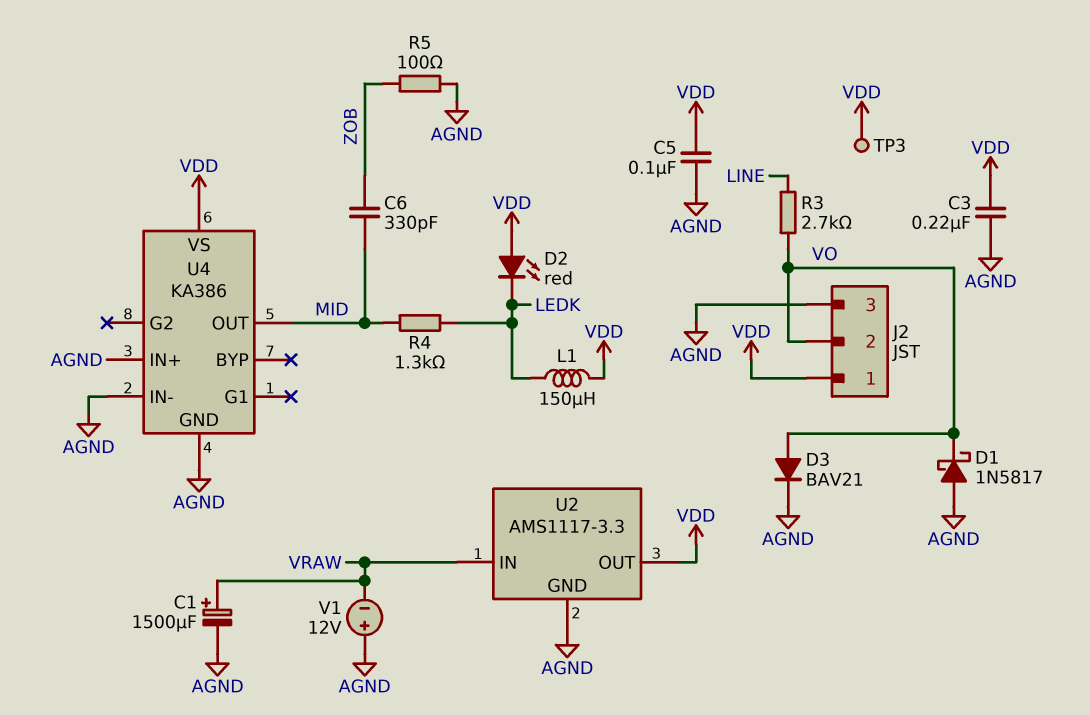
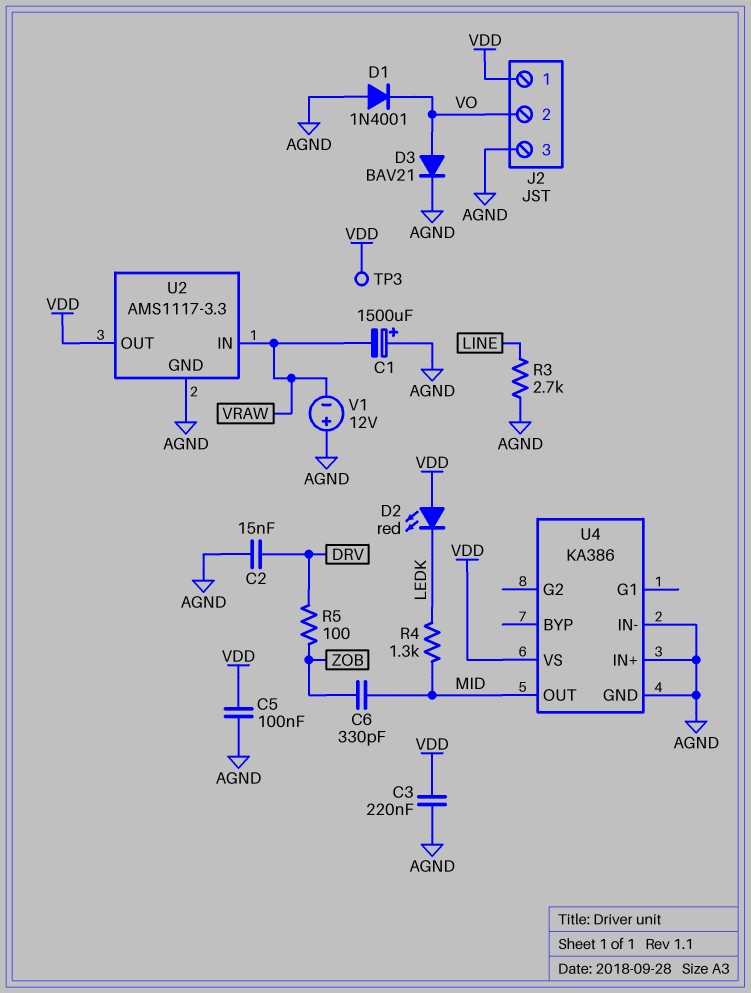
C1: 1500uF (plus VRAW, minus AGND) -> 1500uF (plus AGND, minus VRAW)
C2: none -> 15nF (AGND, DRV)
D1: schottky 1N5817 (A AGND, K VO) -> diode 1N4001 (A AGND, K VO)
L1: 150uH (LEDK, VDD) -> none
R3: 2.7k (LINE, VO) -> 2.7k (AGND, LINE)
R5: 100 (AGND, ZOB) -> 100 (DRV, ZOB)

